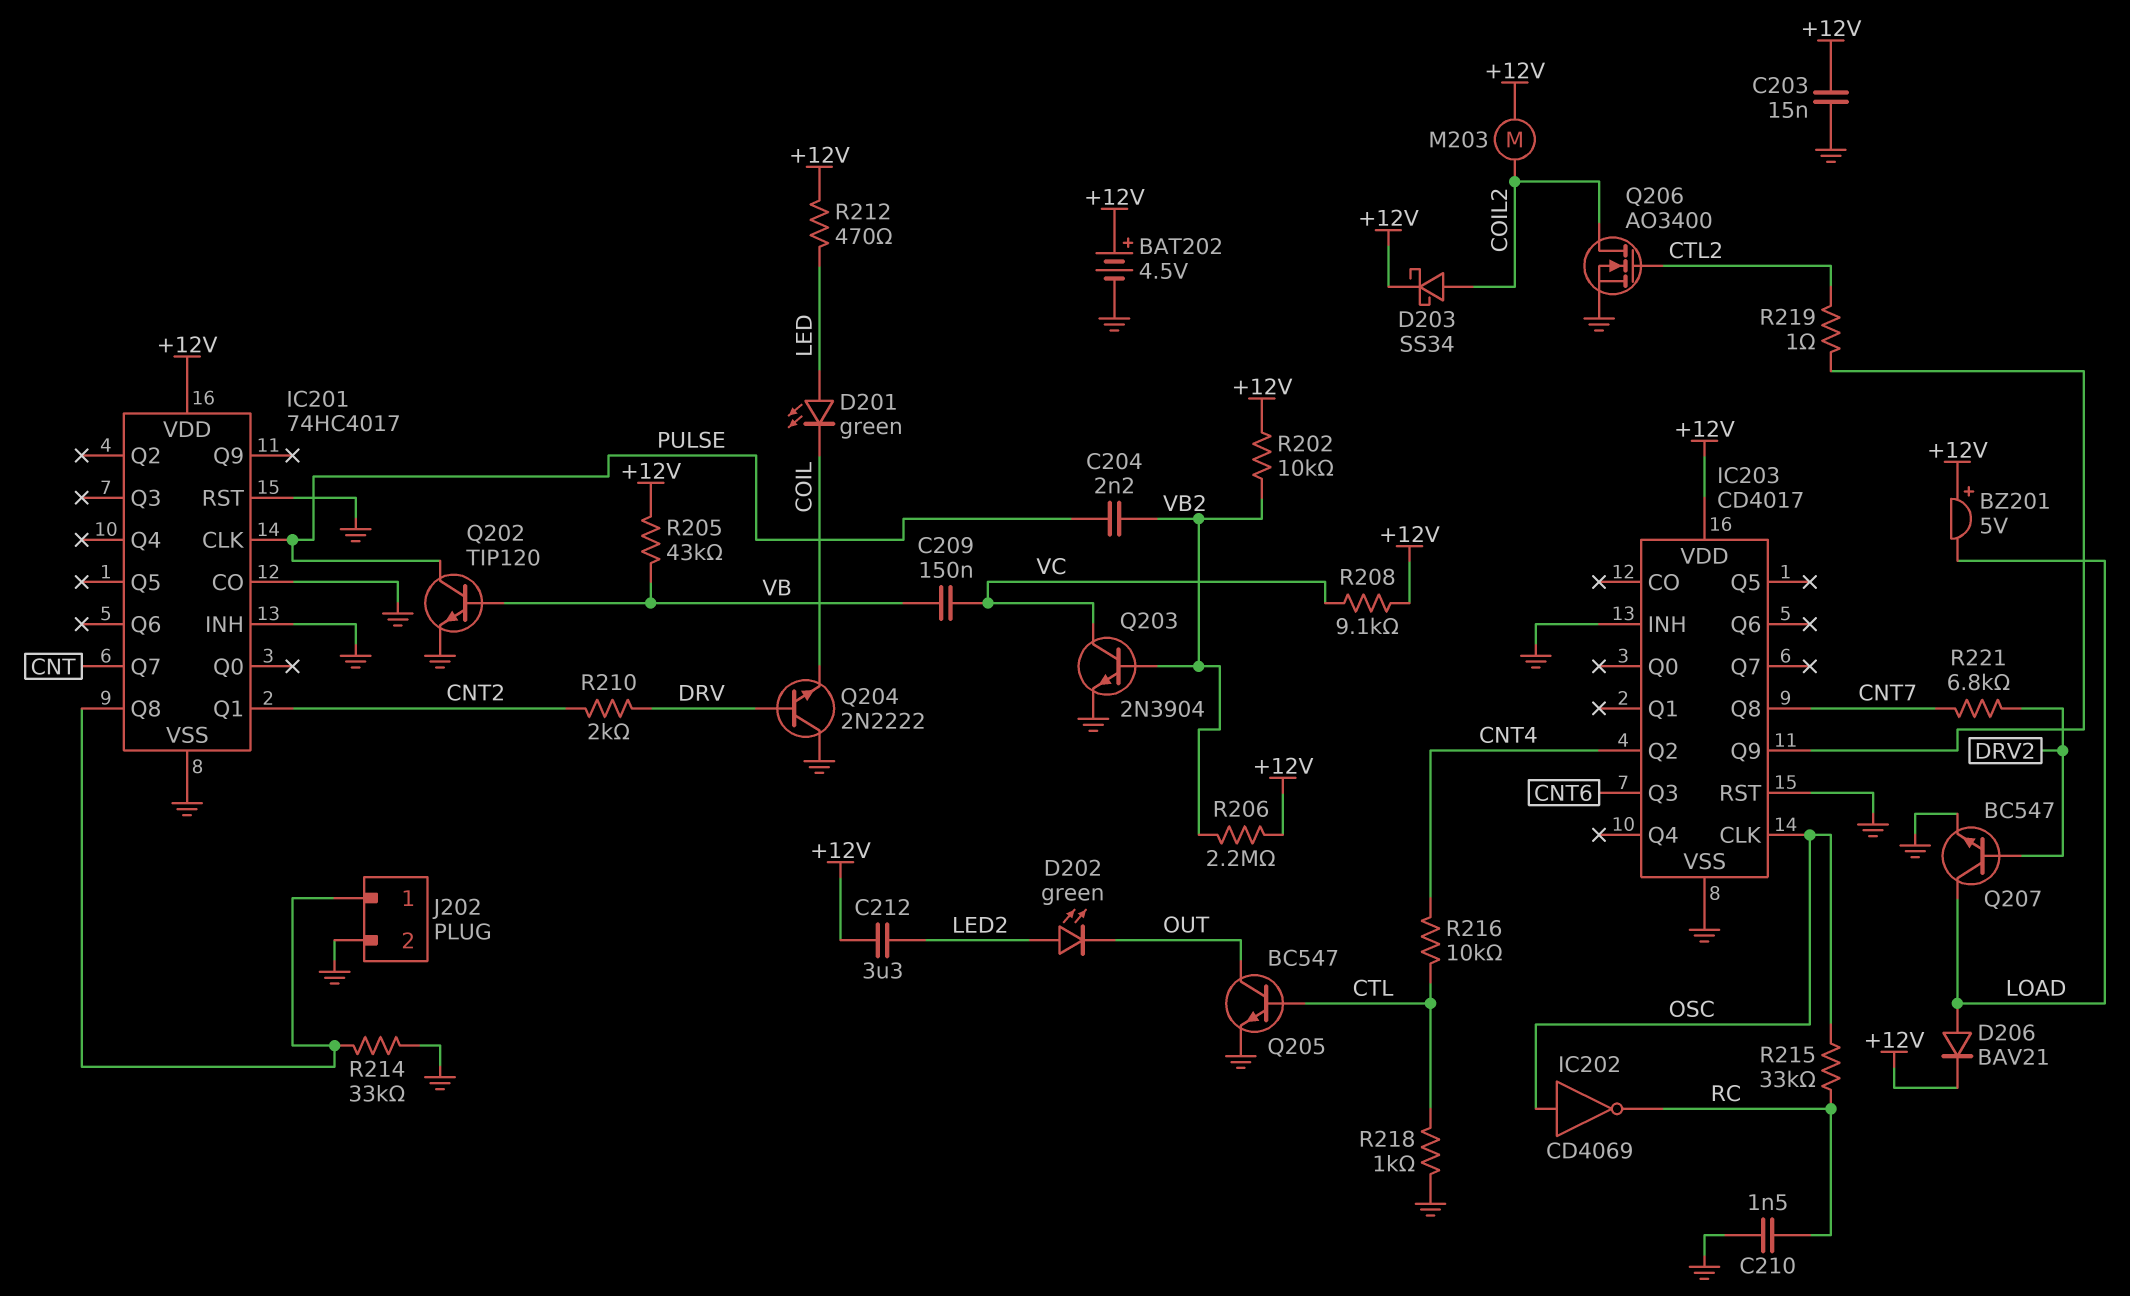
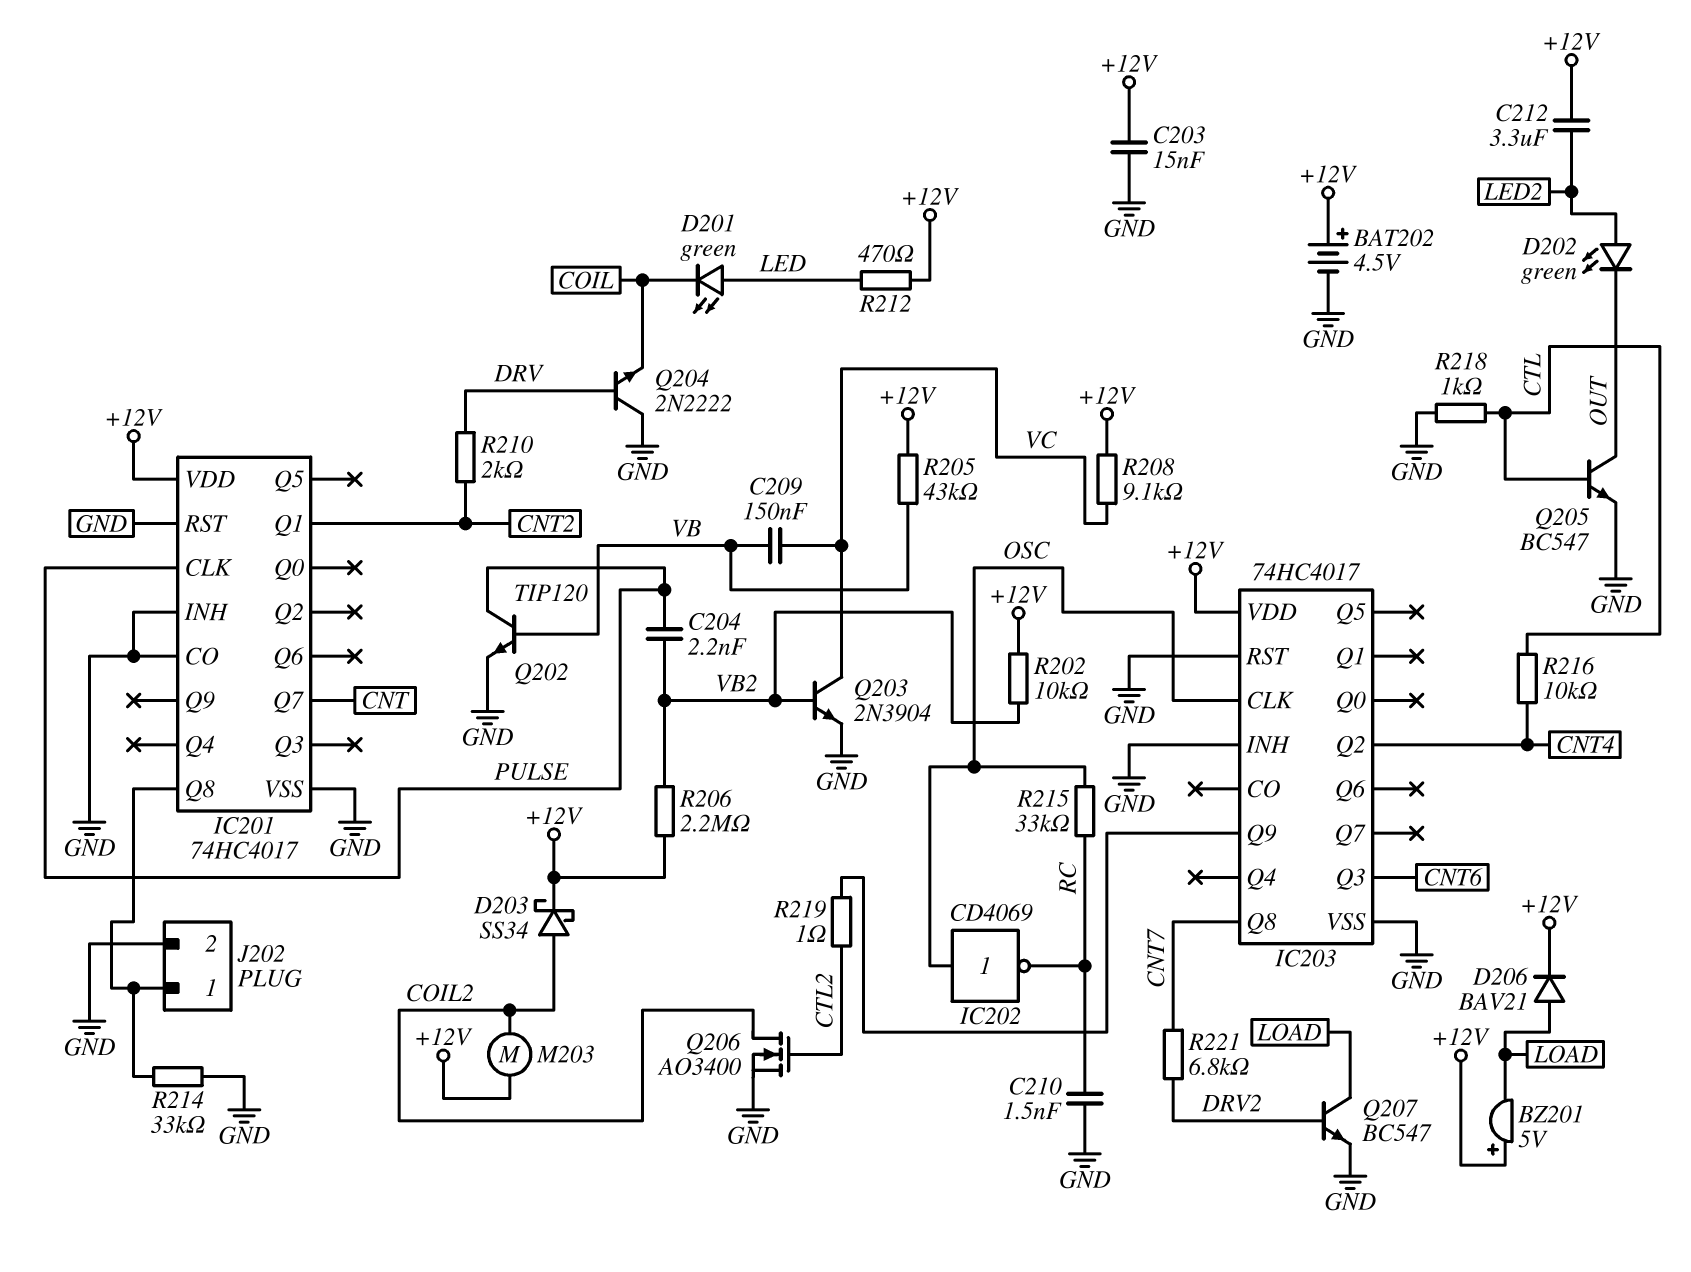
IC203: CD4017 -> 74HC4017

